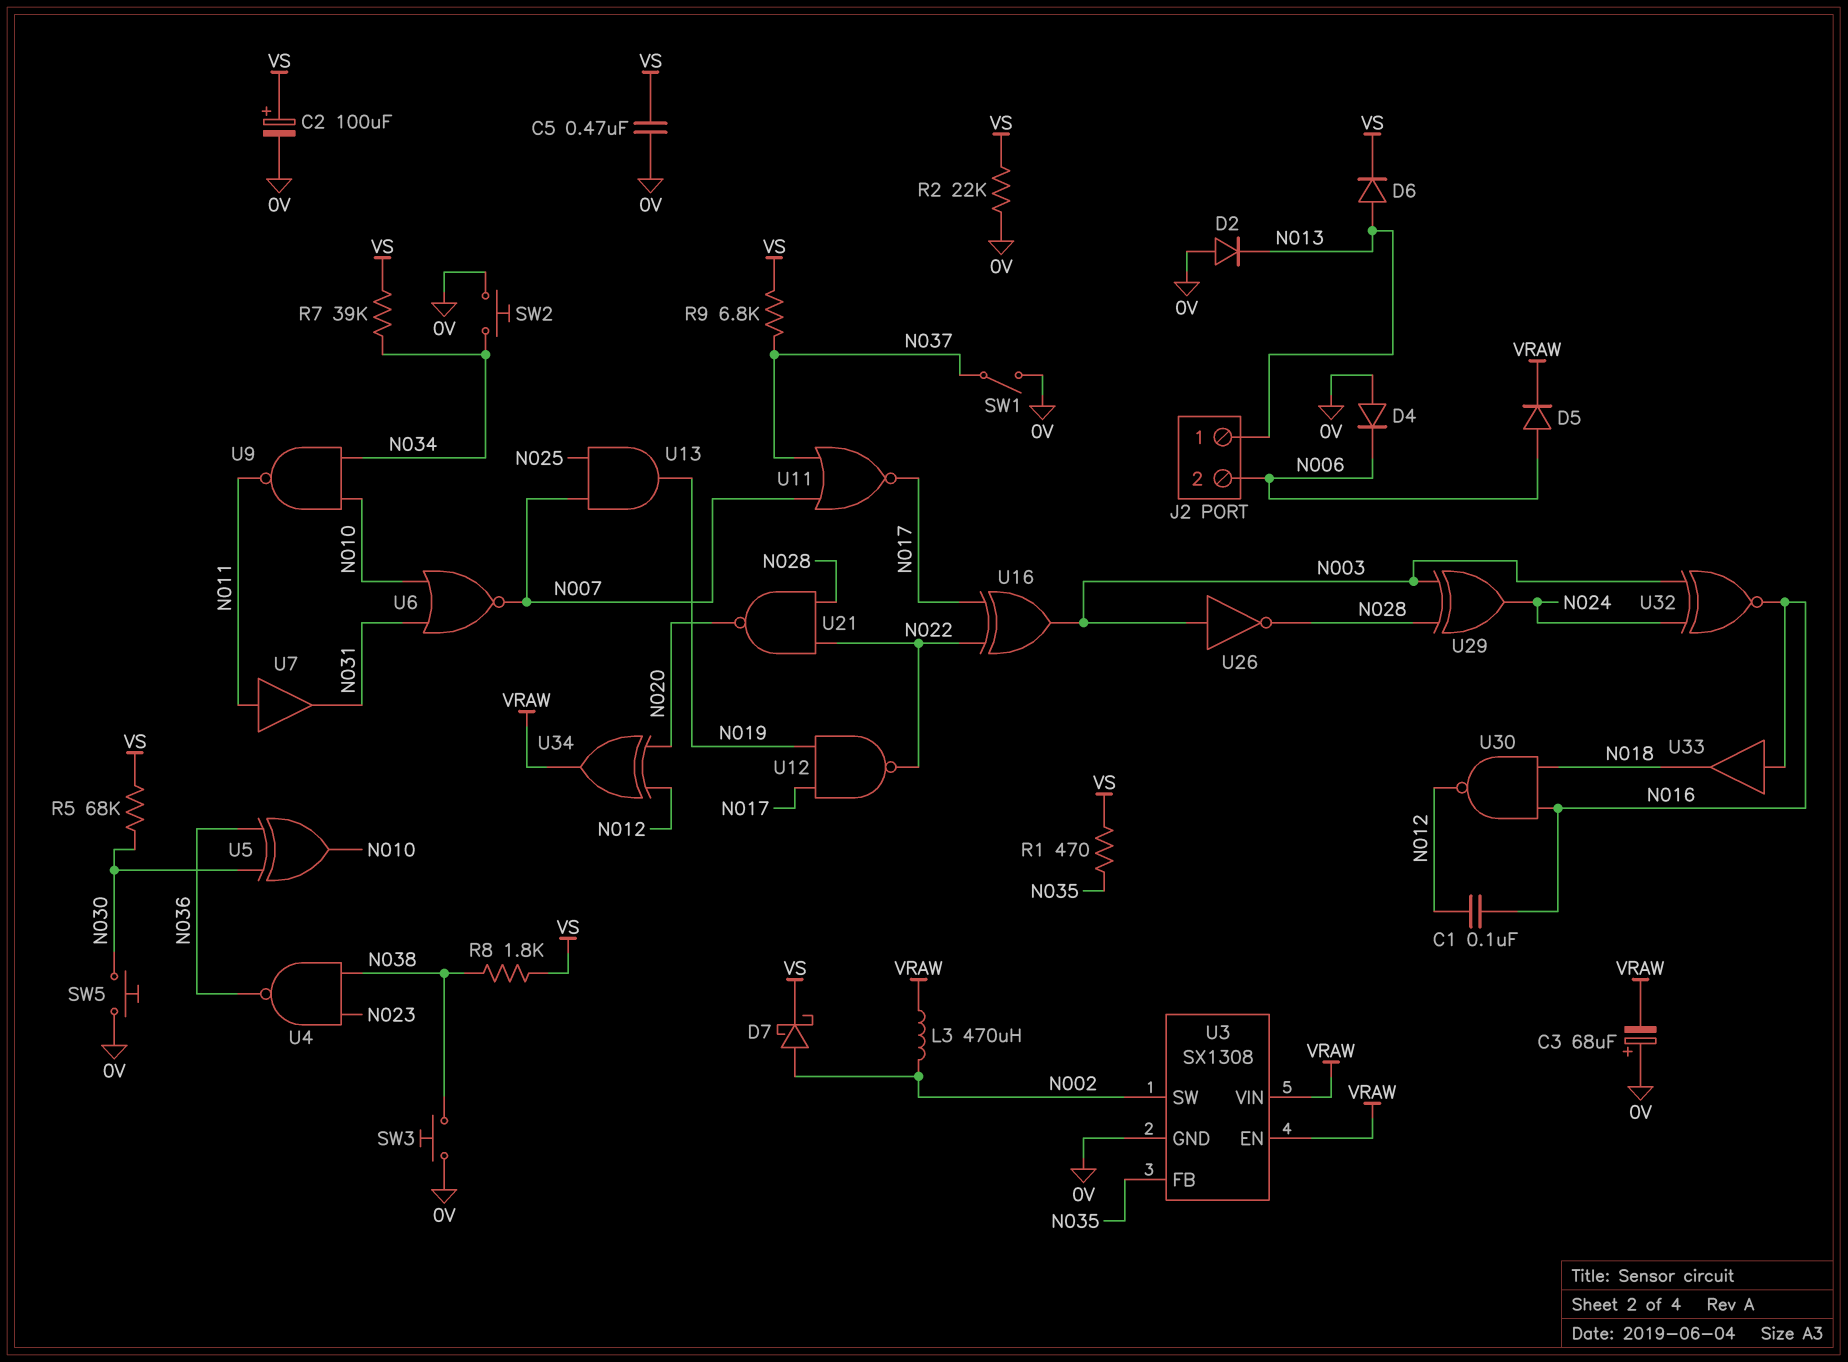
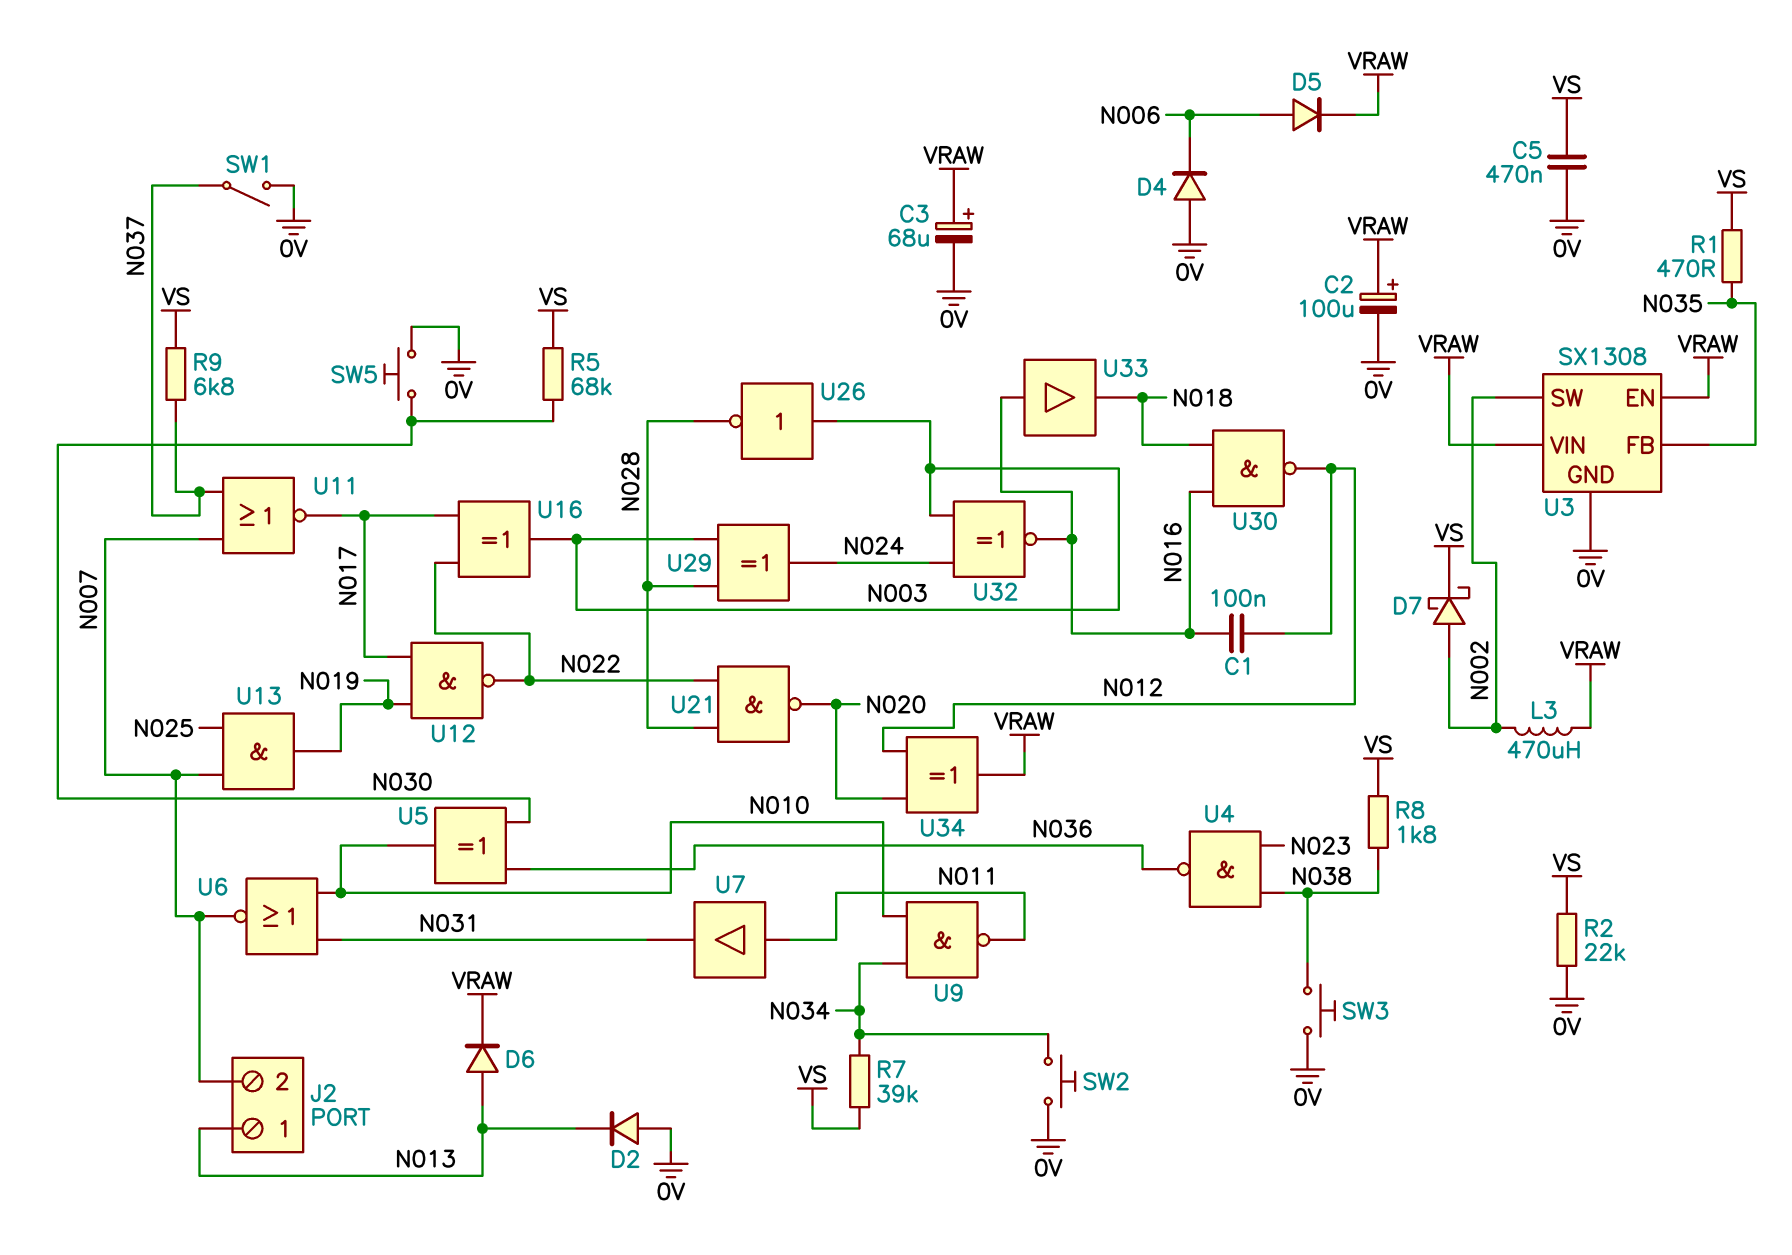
C2: 100uF (plus VS, minus 0V) -> 100uF (plus VRAW, minus 0V)
C3: 68uF (plus 0V, minus VRAW) -> 68uF (plus VRAW, minus 0V)
D6: diode (A N013, K VS) -> diode (A N013, K VRAW)
J2 pin 2: N006 -> N007

